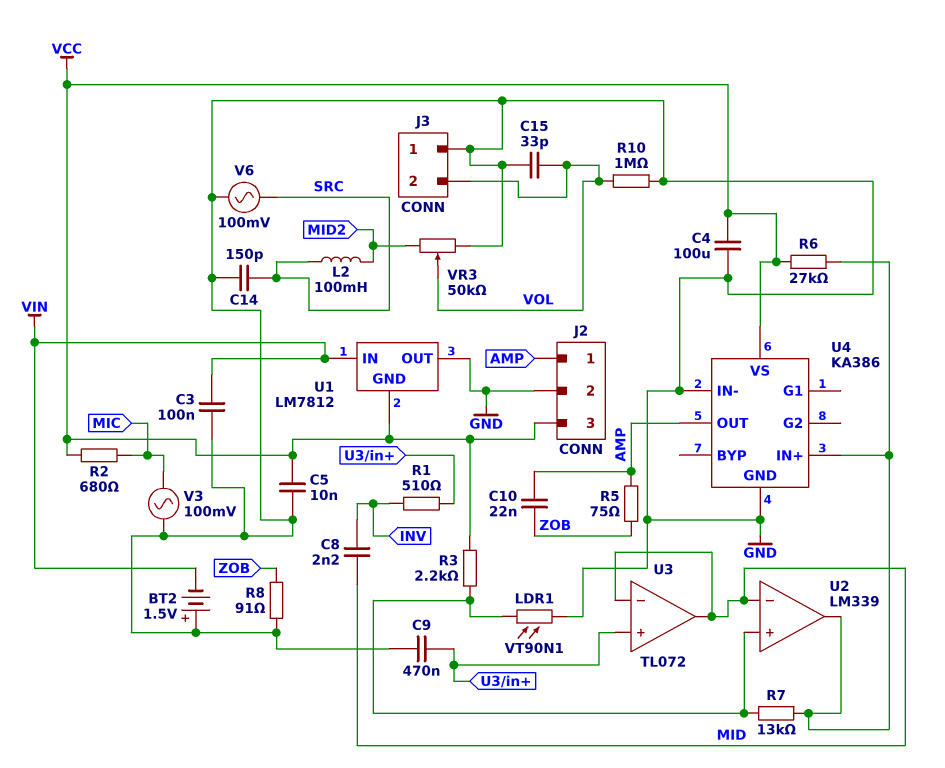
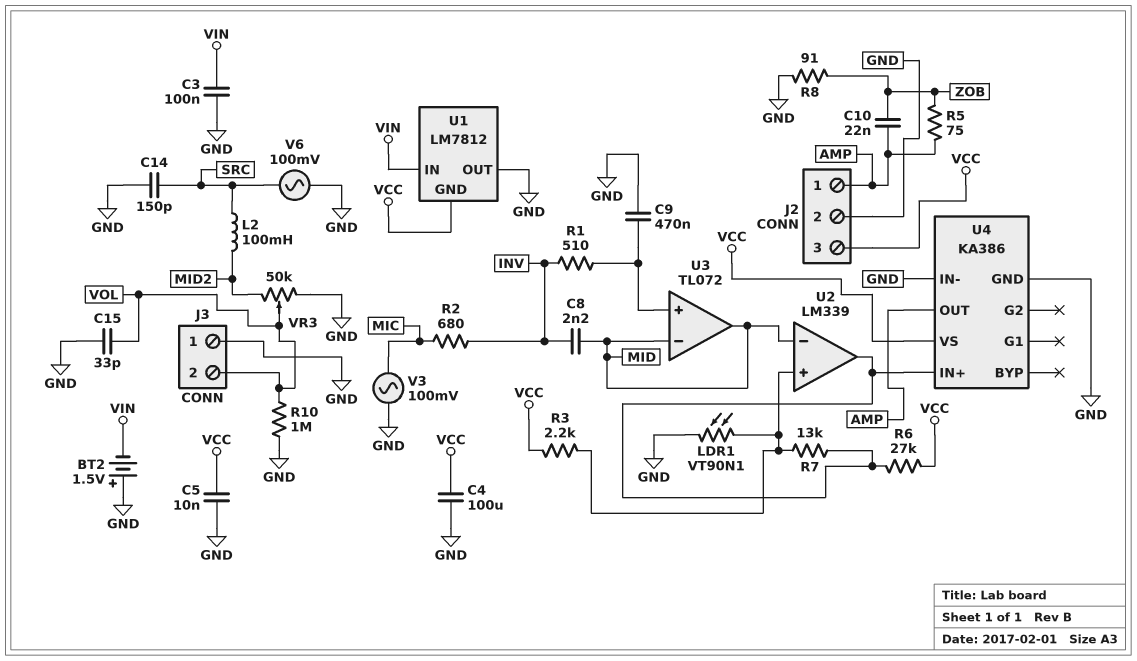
R2: 680 (MIC, VCC) -> 680 (INV, MIC)

